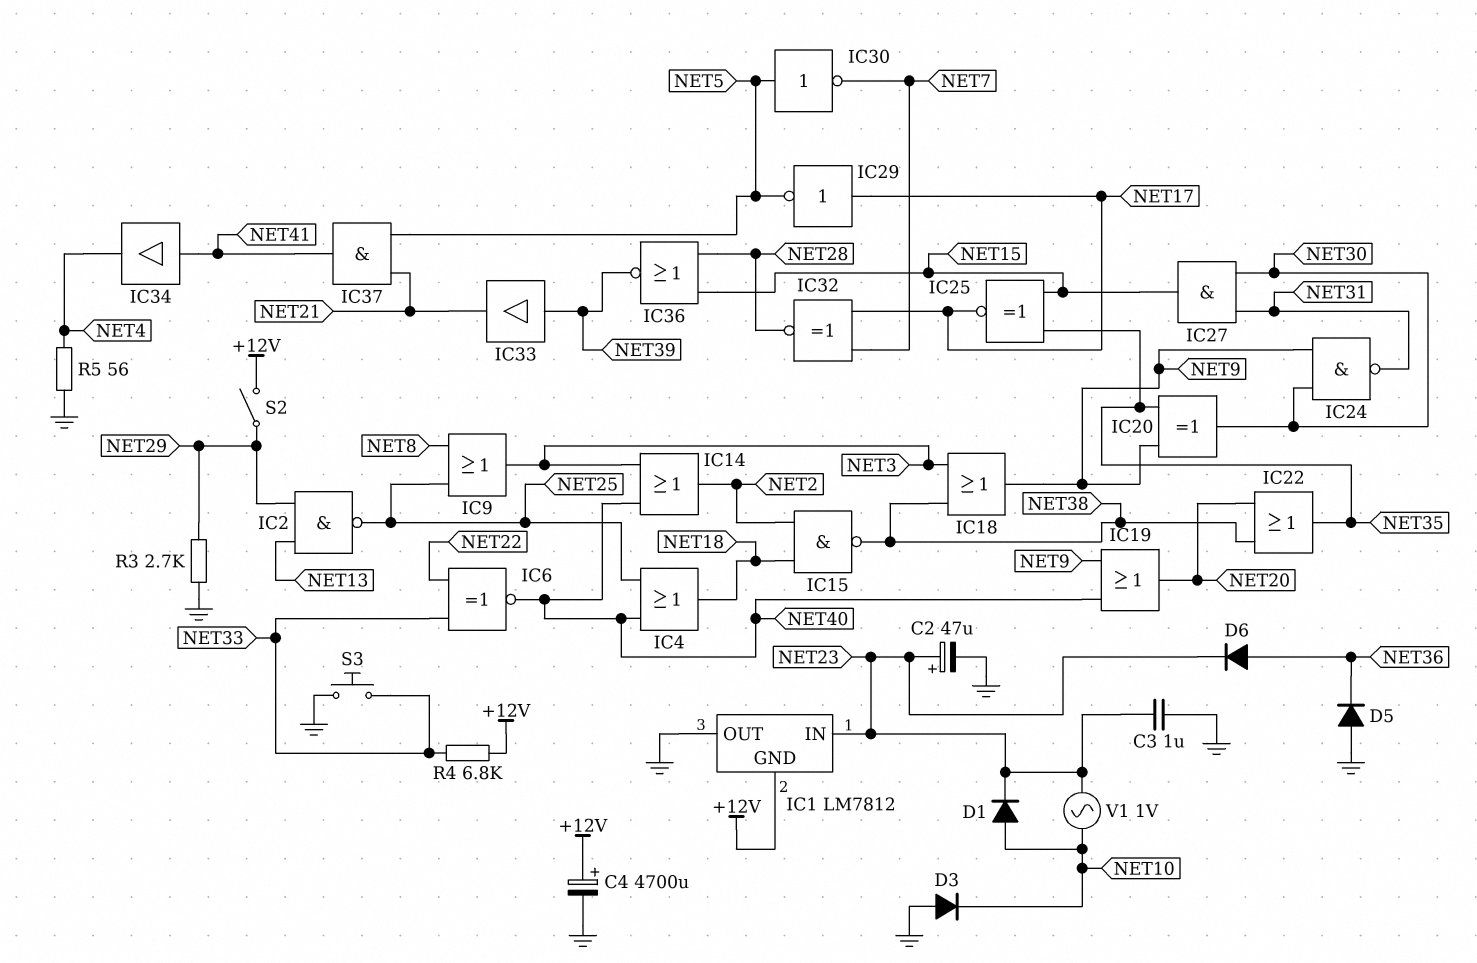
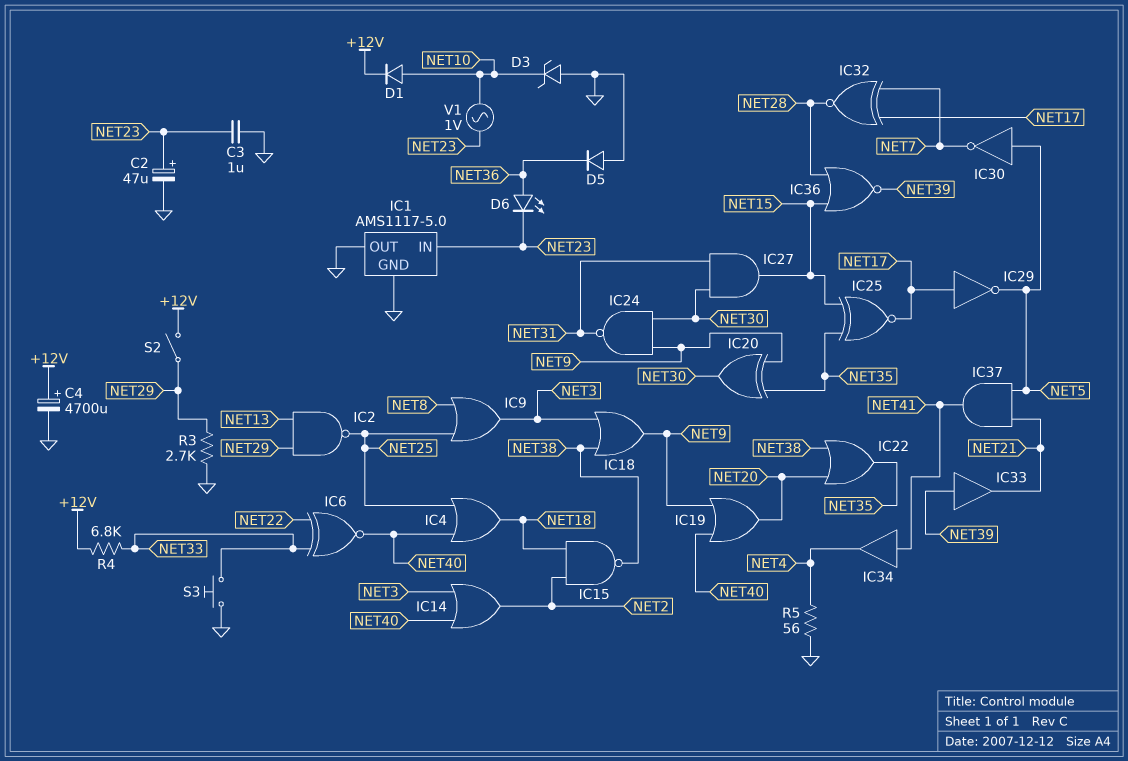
D1: diode (A NET10, K NET23) -> diode (A NET10, K +12V)
D3: diode (A GND, K NET10) -> zener (A GND, K NET10)
D6: diode (A NET36, K NET23) -> LED (A NET36, K NET23)
IC1: LM7812 -> AMS1117-5.0
IC1 pin GND: +12V -> GND

